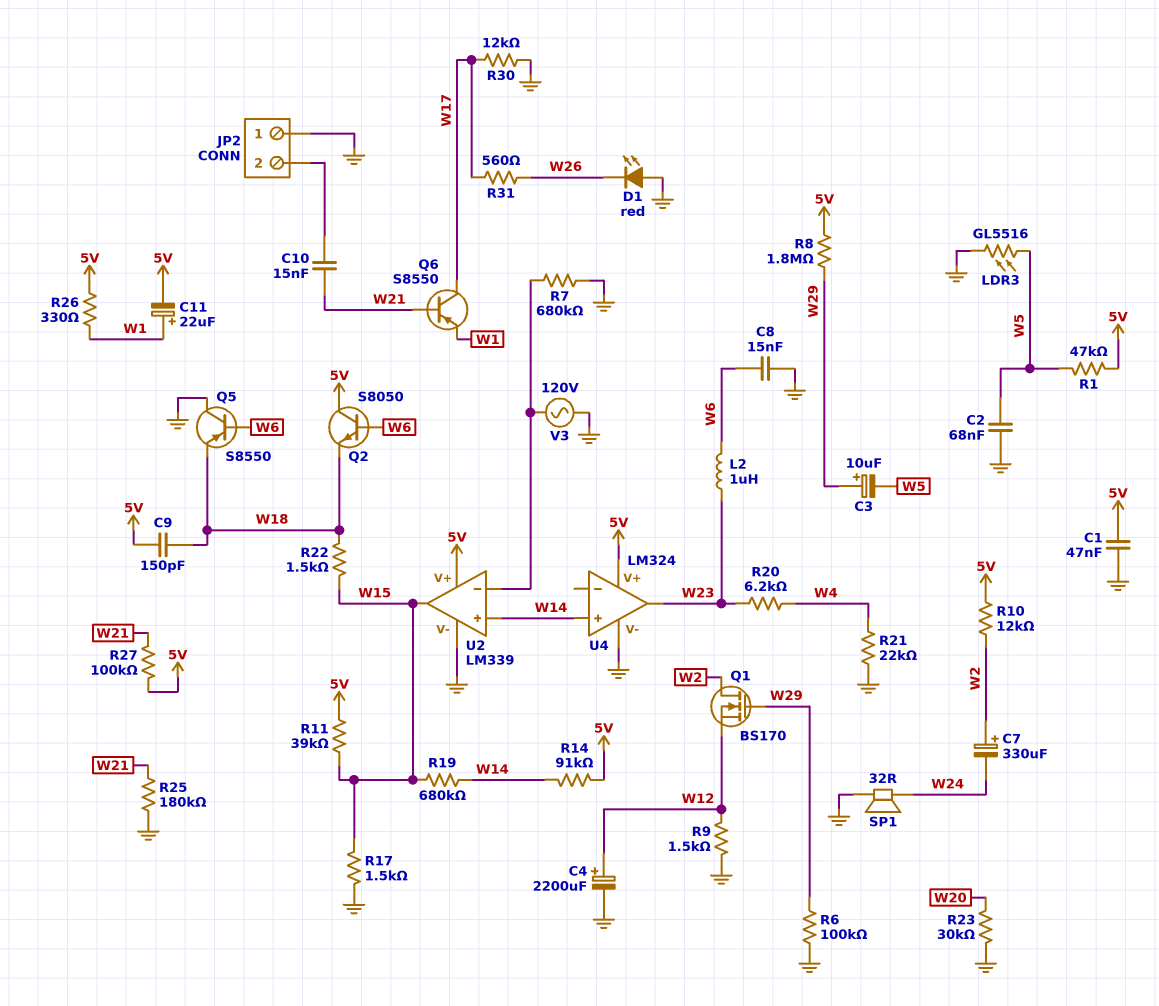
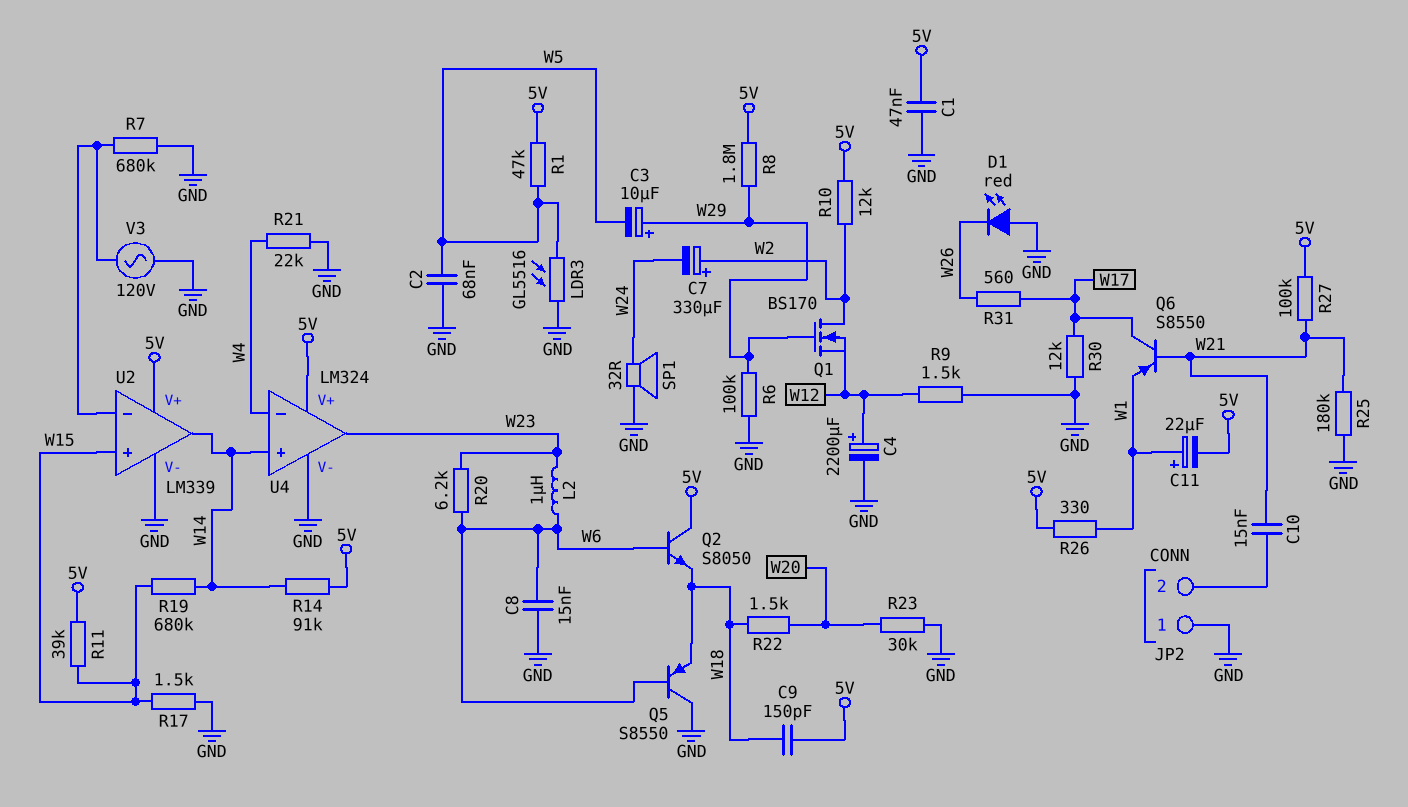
R20: 6.2k (W4, W23) -> 6.2k (W6, W23)
R22: 1.5k (W15, W18) -> 1.5k (W18, W20)
U2 pin in+: W14 -> W15
U2 pin out: W15 -> W14
U4 pin in-: none -> W4

